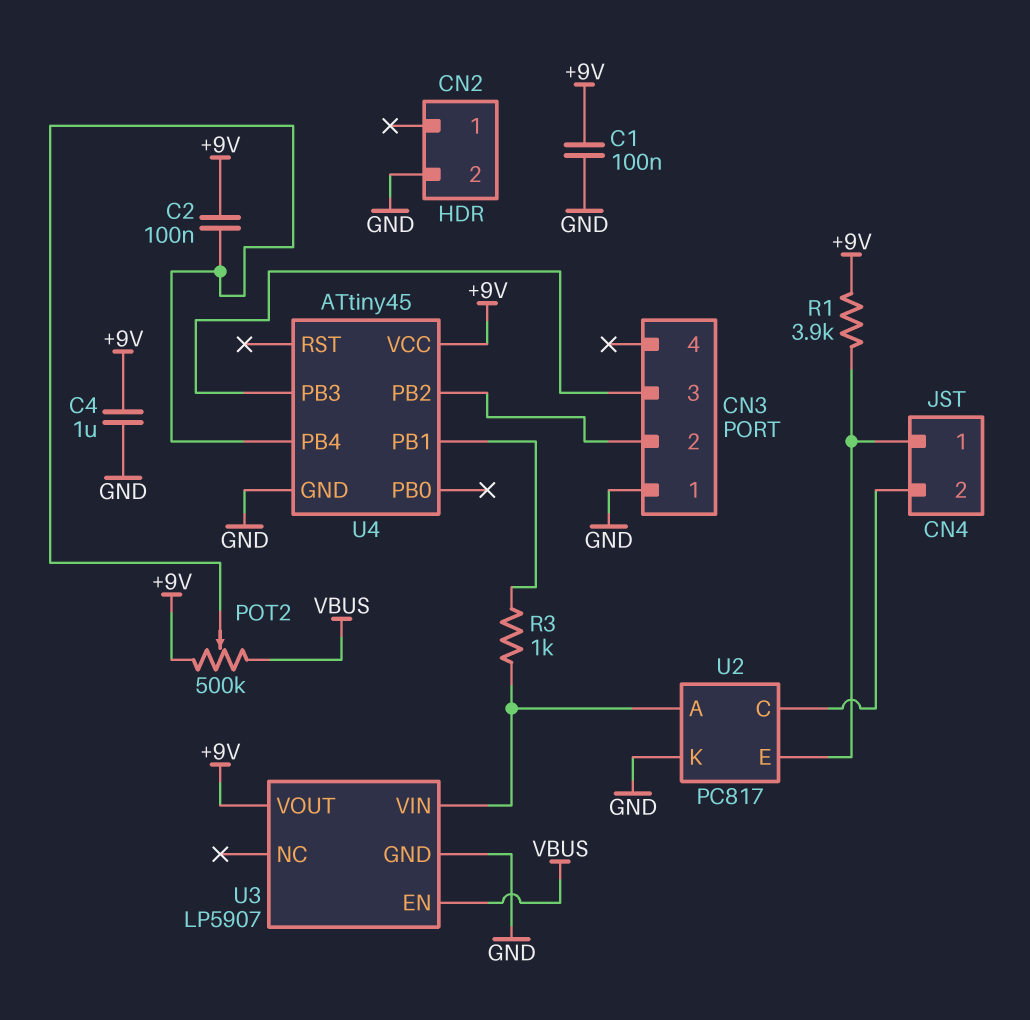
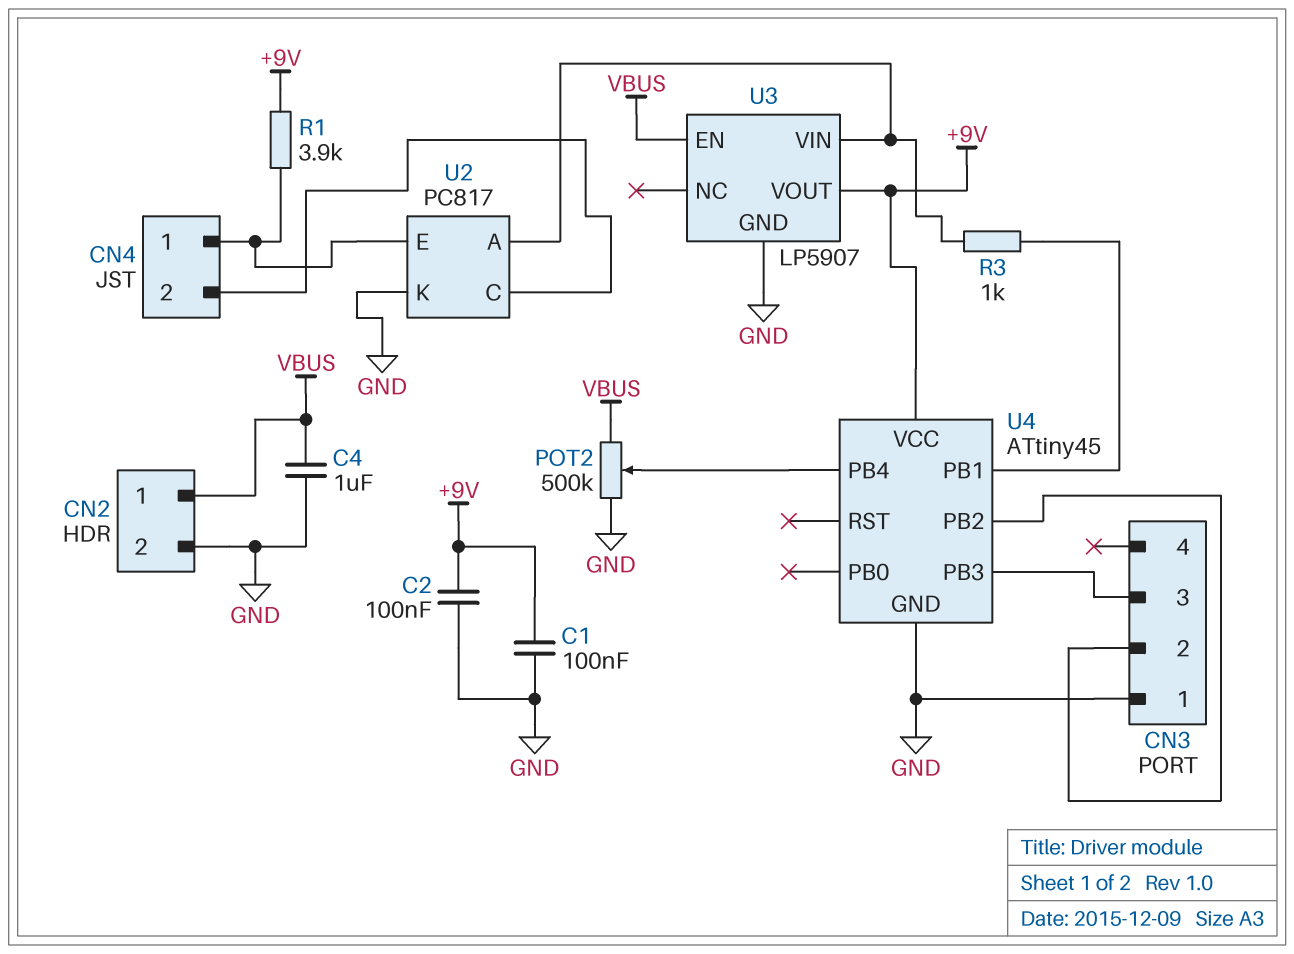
C2: 100nF (+9V, U4/PB4) -> 100nF (+9V, GND)
C4: 1uF (+9V, GND) -> 1uF (GND, VBUS)
CN2 pin 1: none -> VBUS
POT2: 500k (+9V, VBUS, wiper U4/PB4) -> 500k (GND, VBUS, wiper U4/PB4)

